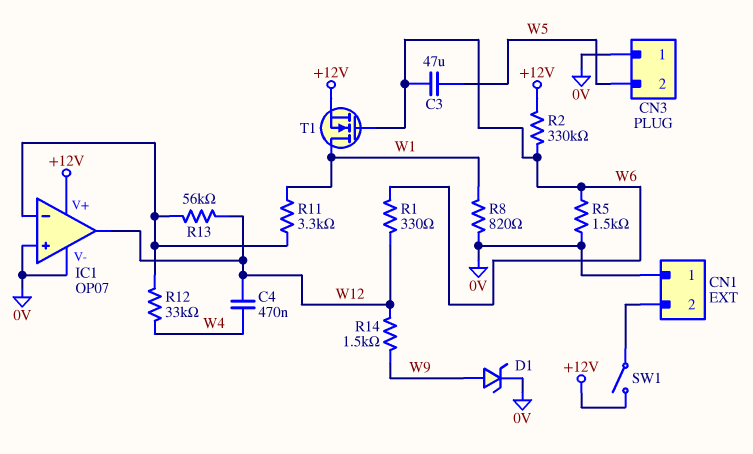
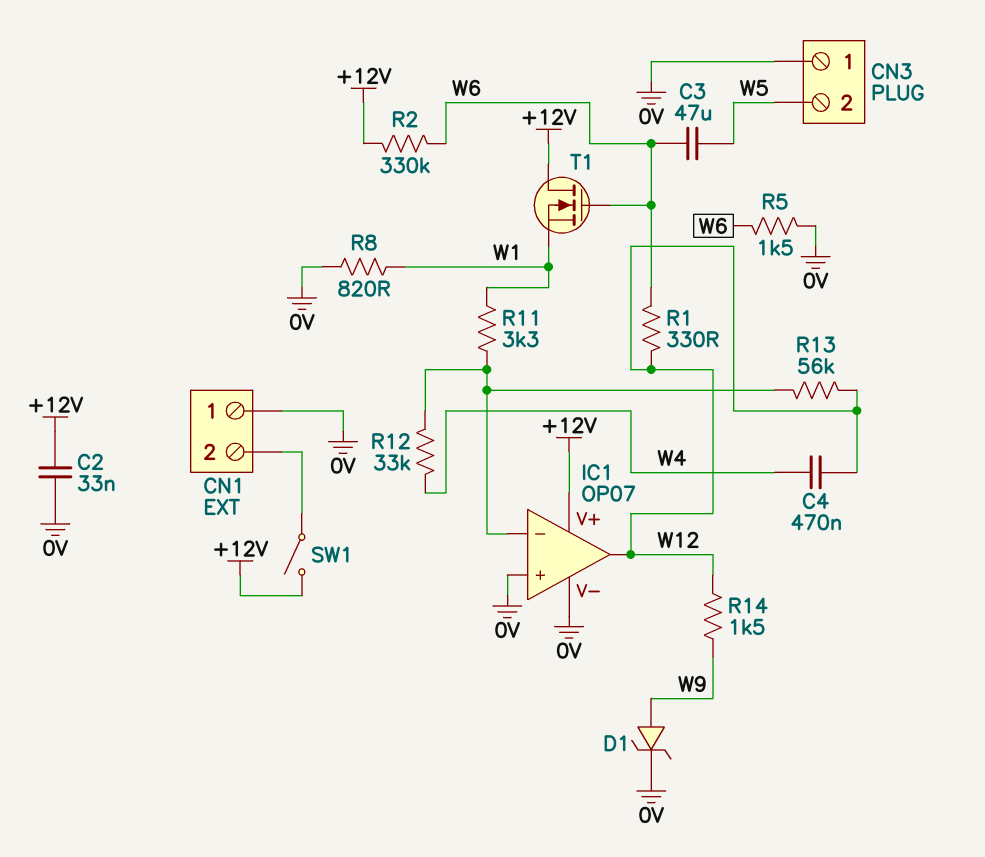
C2: none -> 33nF (+12V, 0V)
T1: NMOS (G W6, D W1, S +12V) -> NMOS (G W6, D +12V, S W1)

